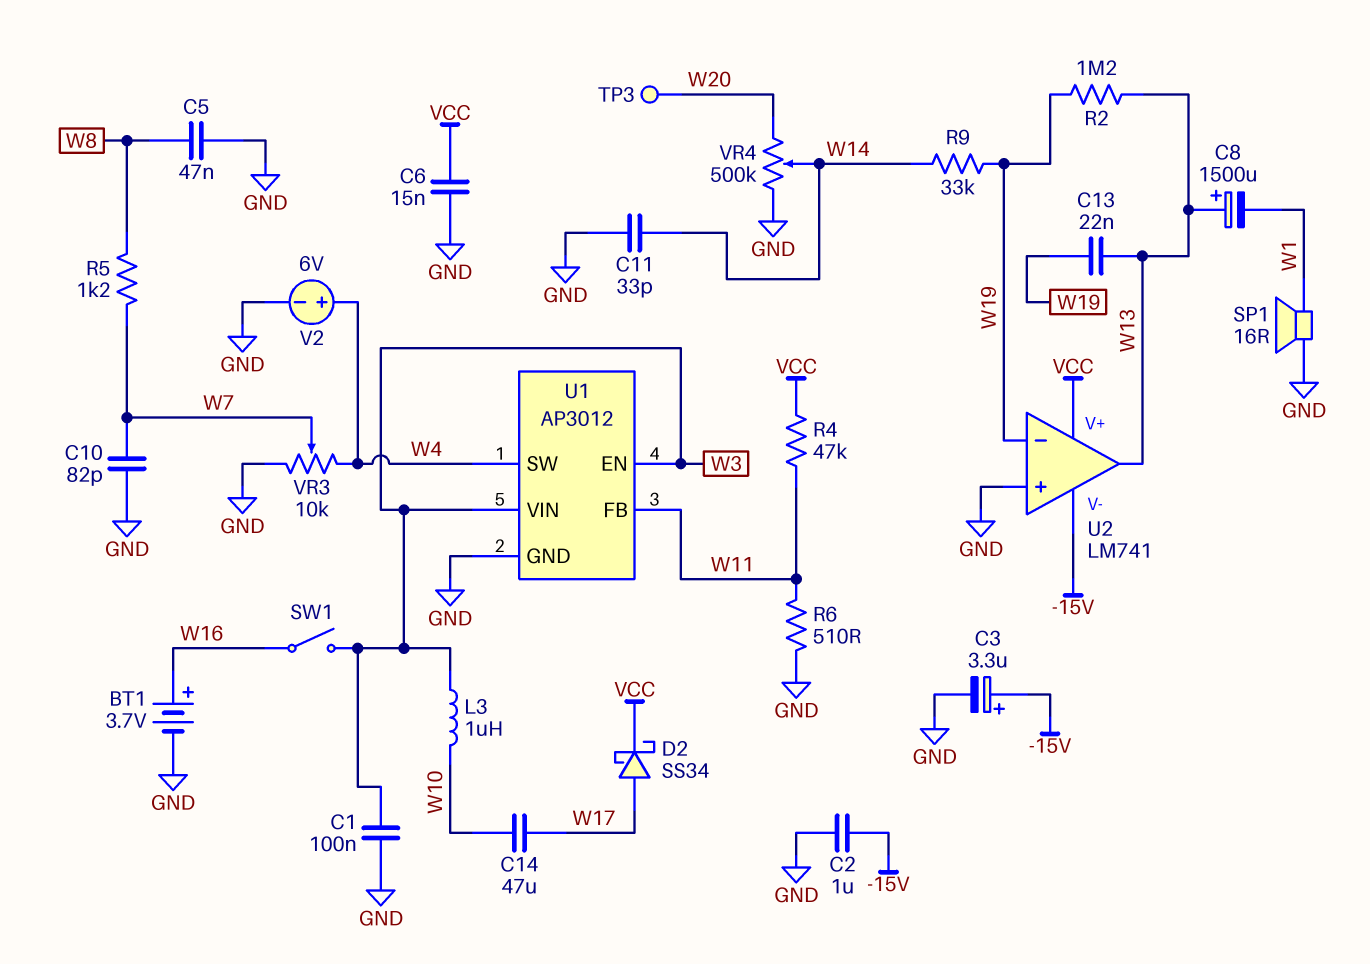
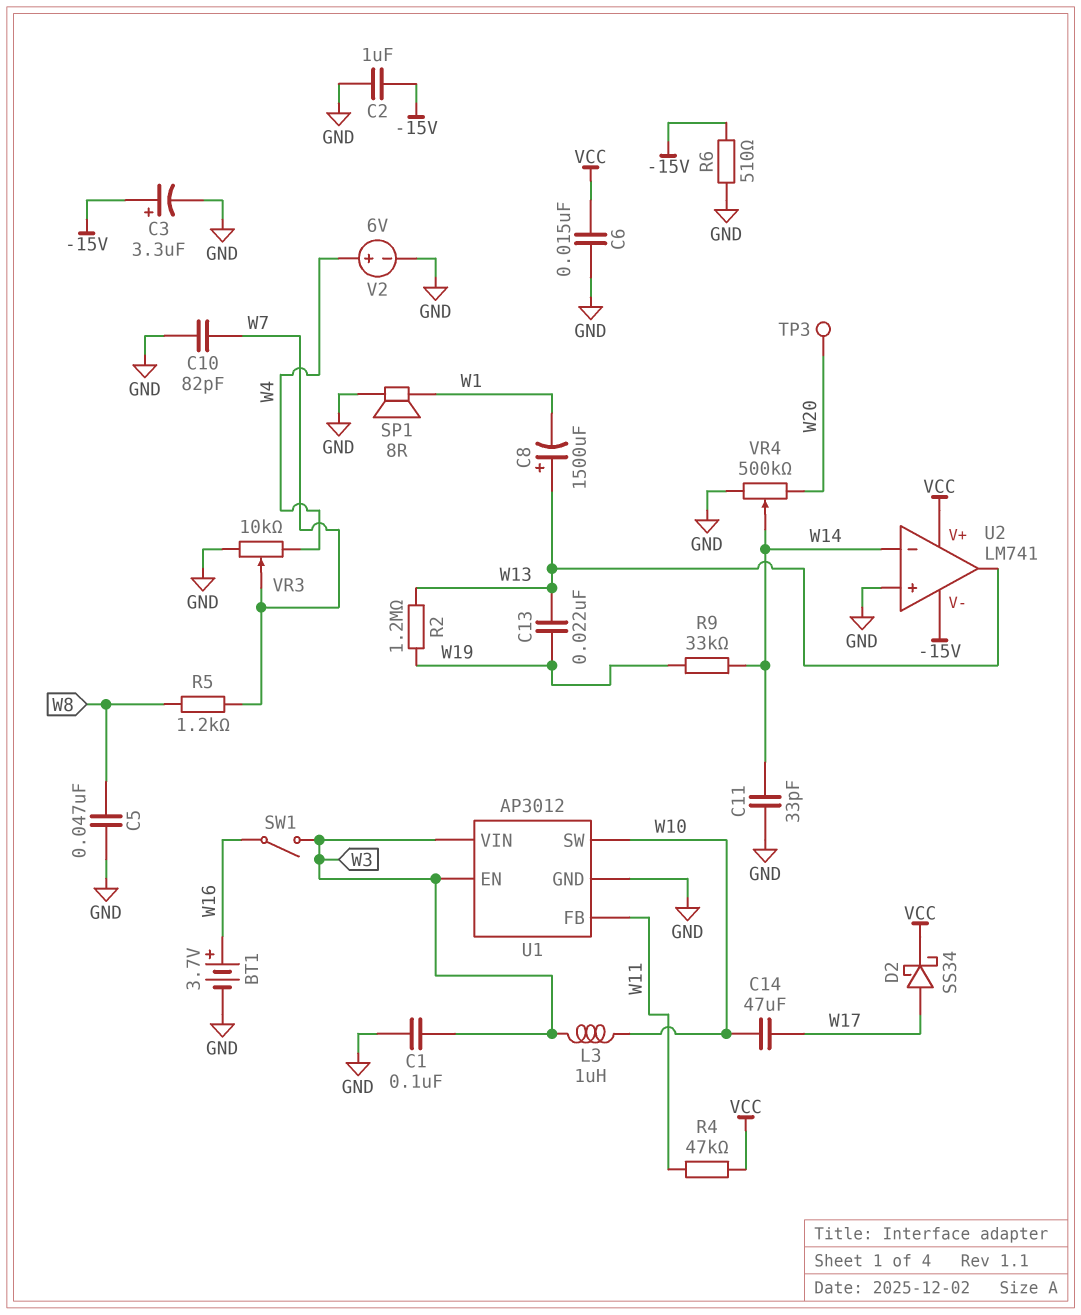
R6: 510 (GND, W11) -> 510 (-15V, GND)
SP1: speaker 16R (GND, W1) -> speaker 8R (GND, W1)
U1 pin SW: W4 -> W10
U2 pin in-: W19 -> W14

